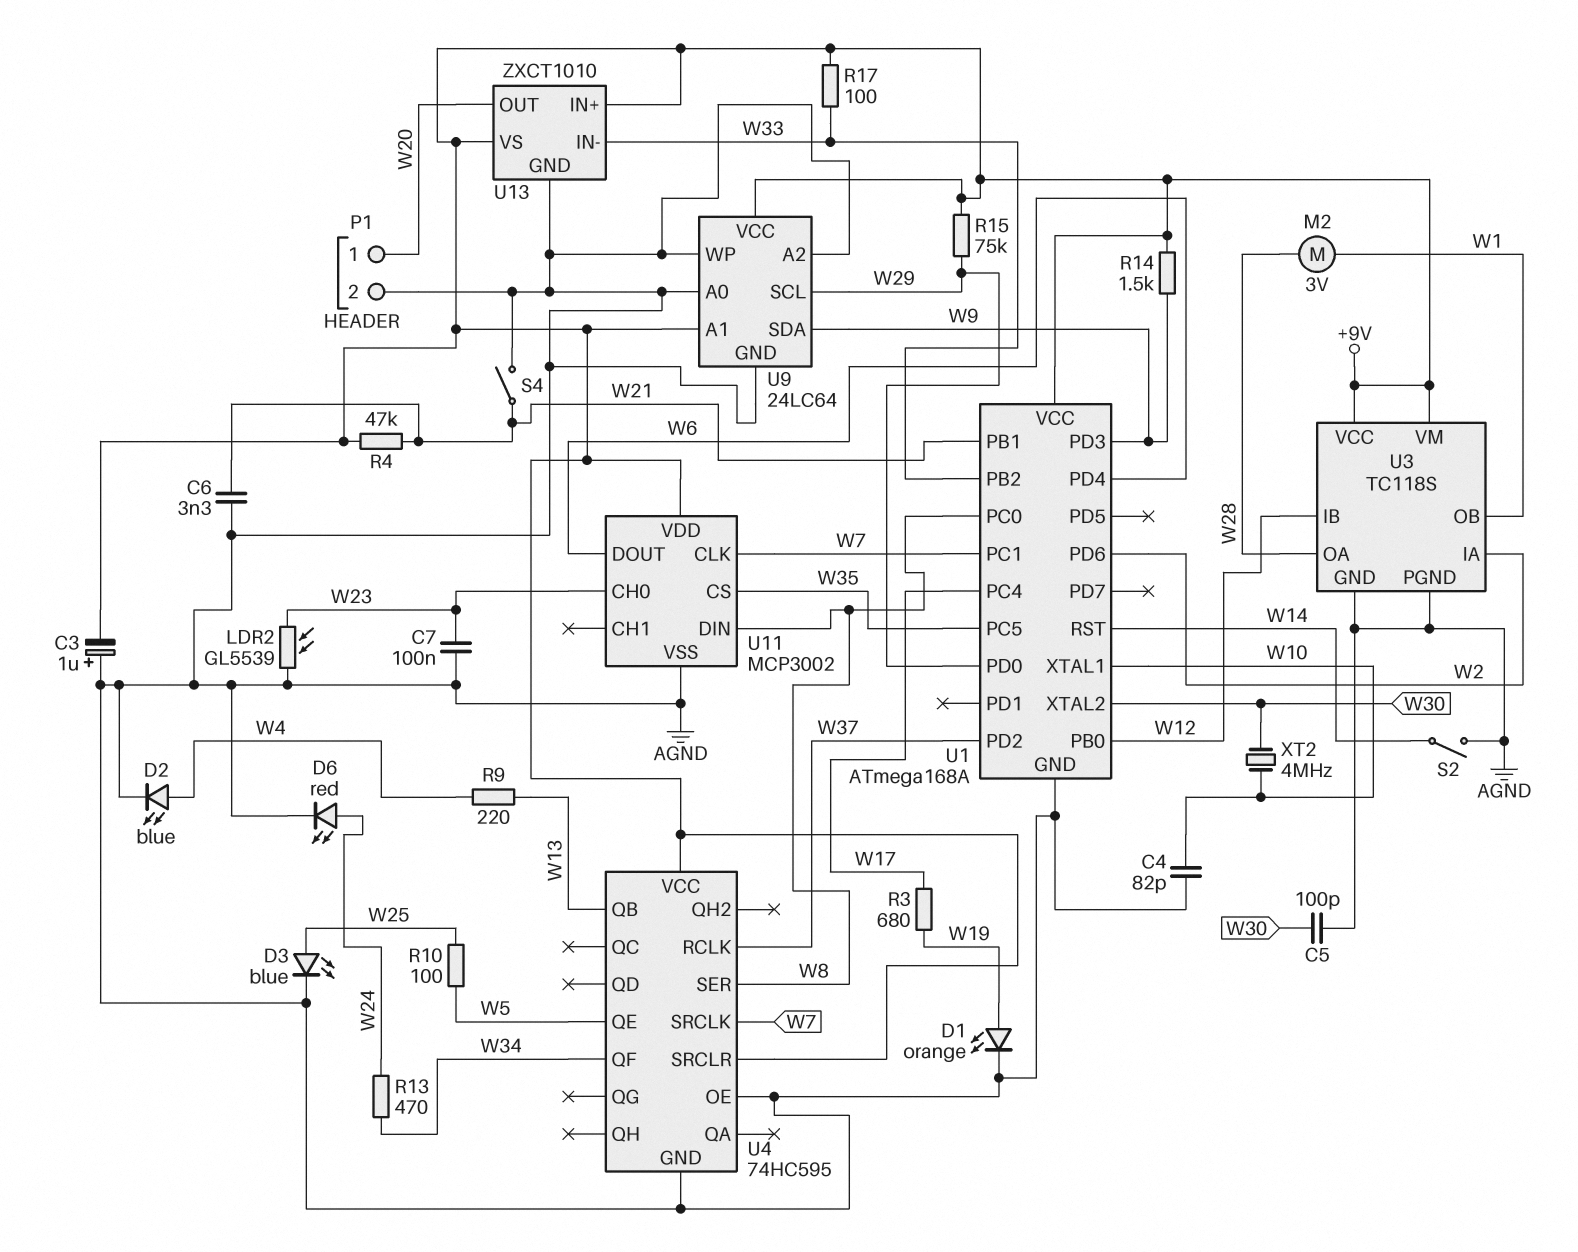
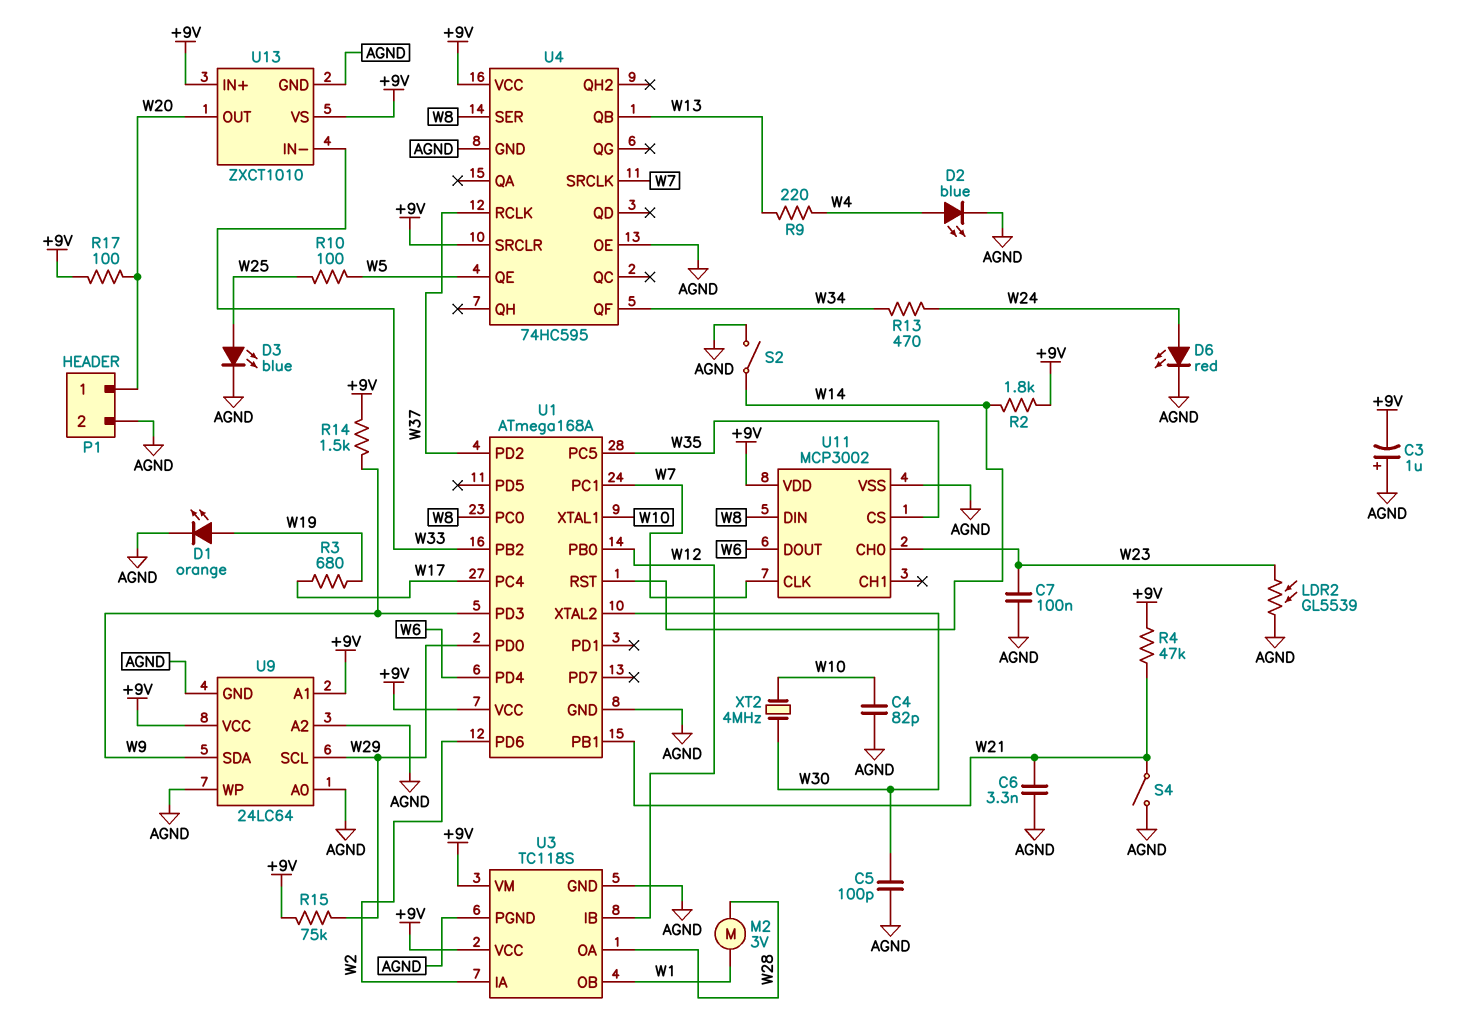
R2: none -> 1.8k (+9V, W14)
R17: 100 (+9V, W33) -> 100 (+9V, W20)

